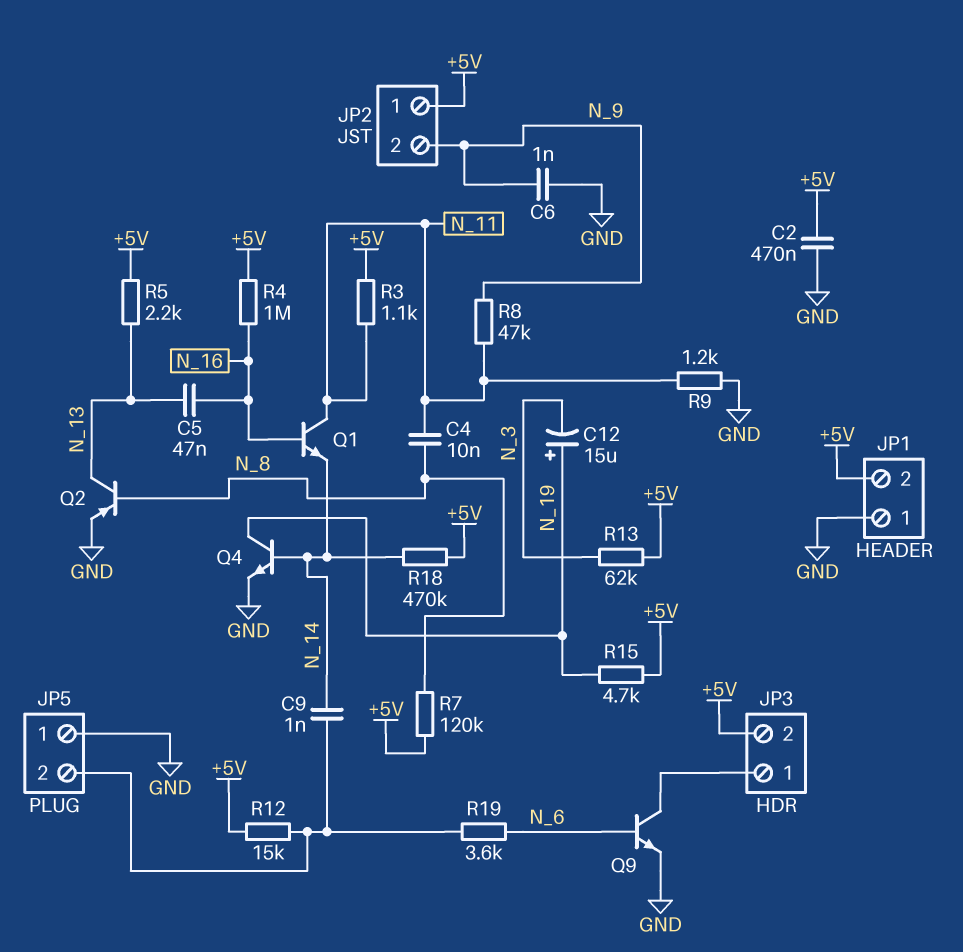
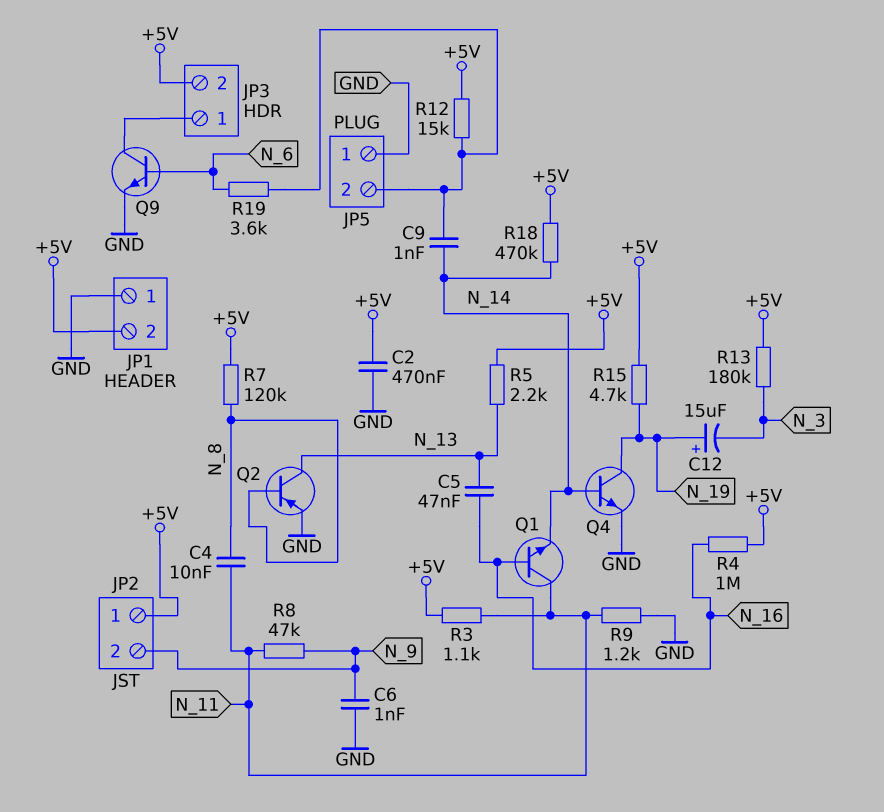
R13: 62k (+5V, N_3) -> 180k (+5V, N_3)

